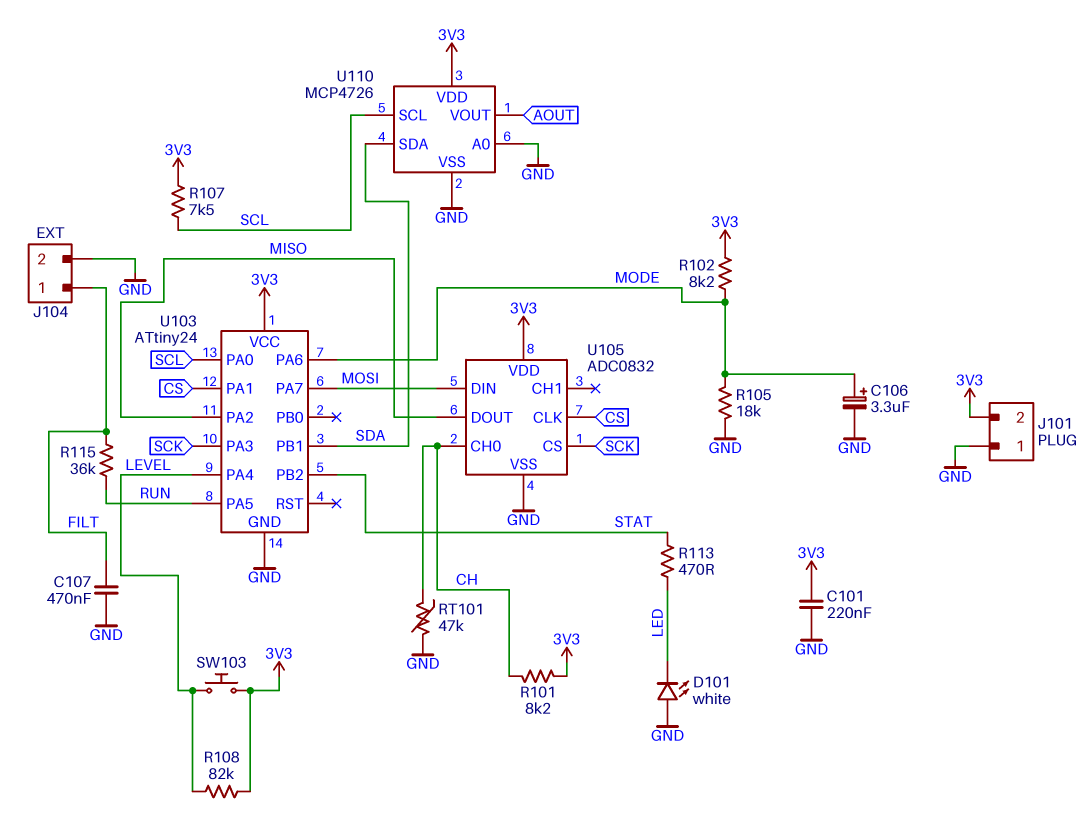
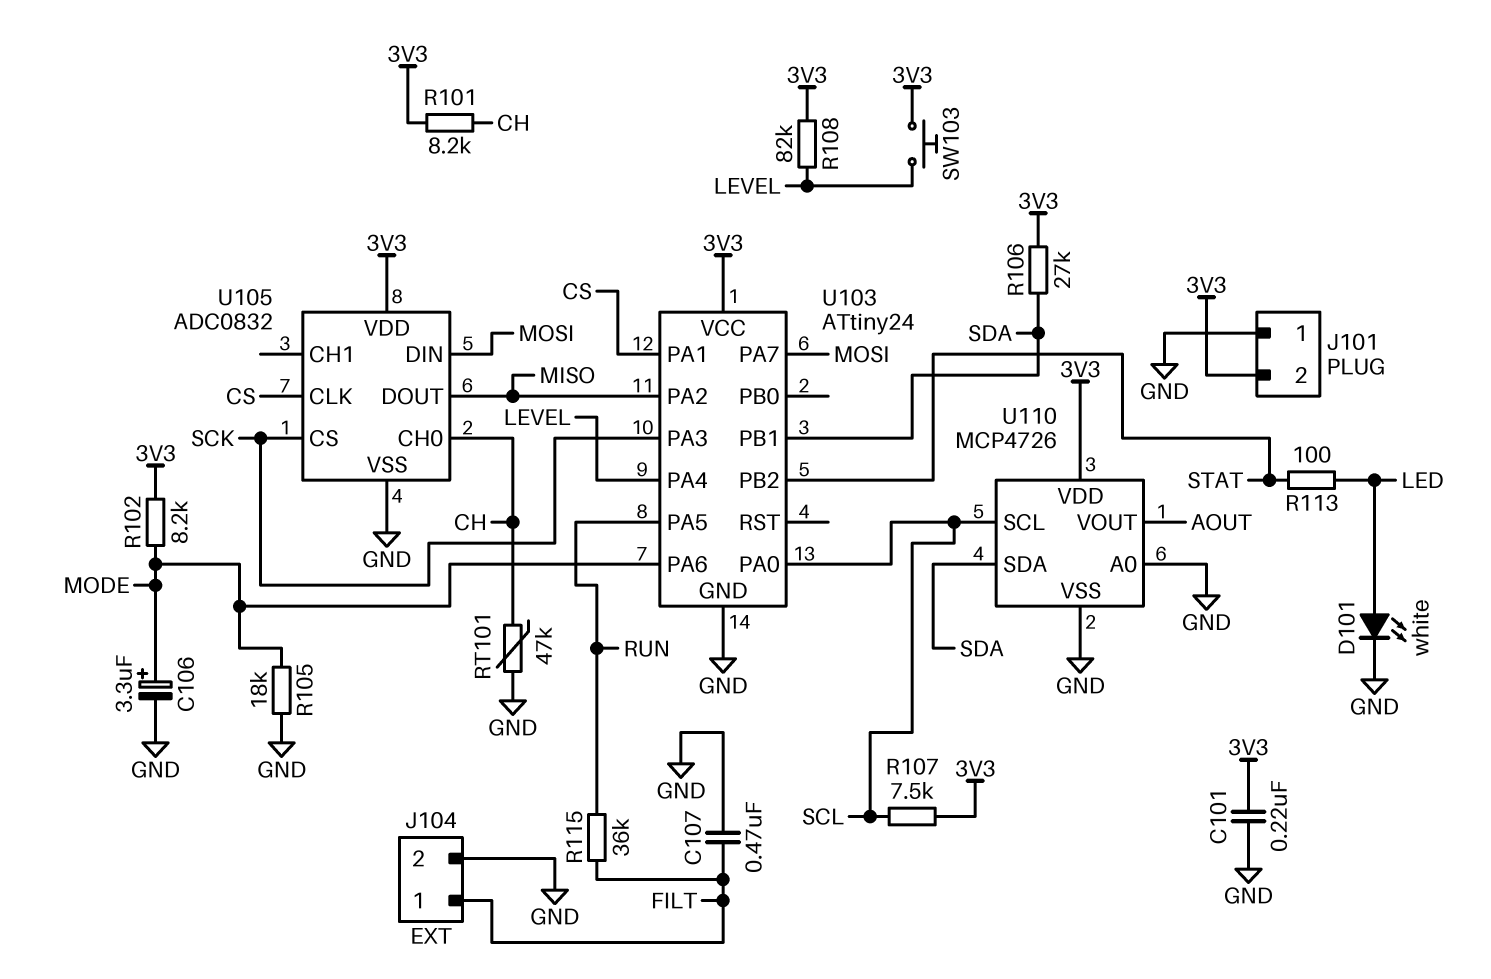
D101: LED white (A GND, K LED) -> LED white (A LED, K GND)
R106: none -> 27k (3V3, SDA)
R113: 470 (LED, STAT) -> 100 (LED, STAT)

